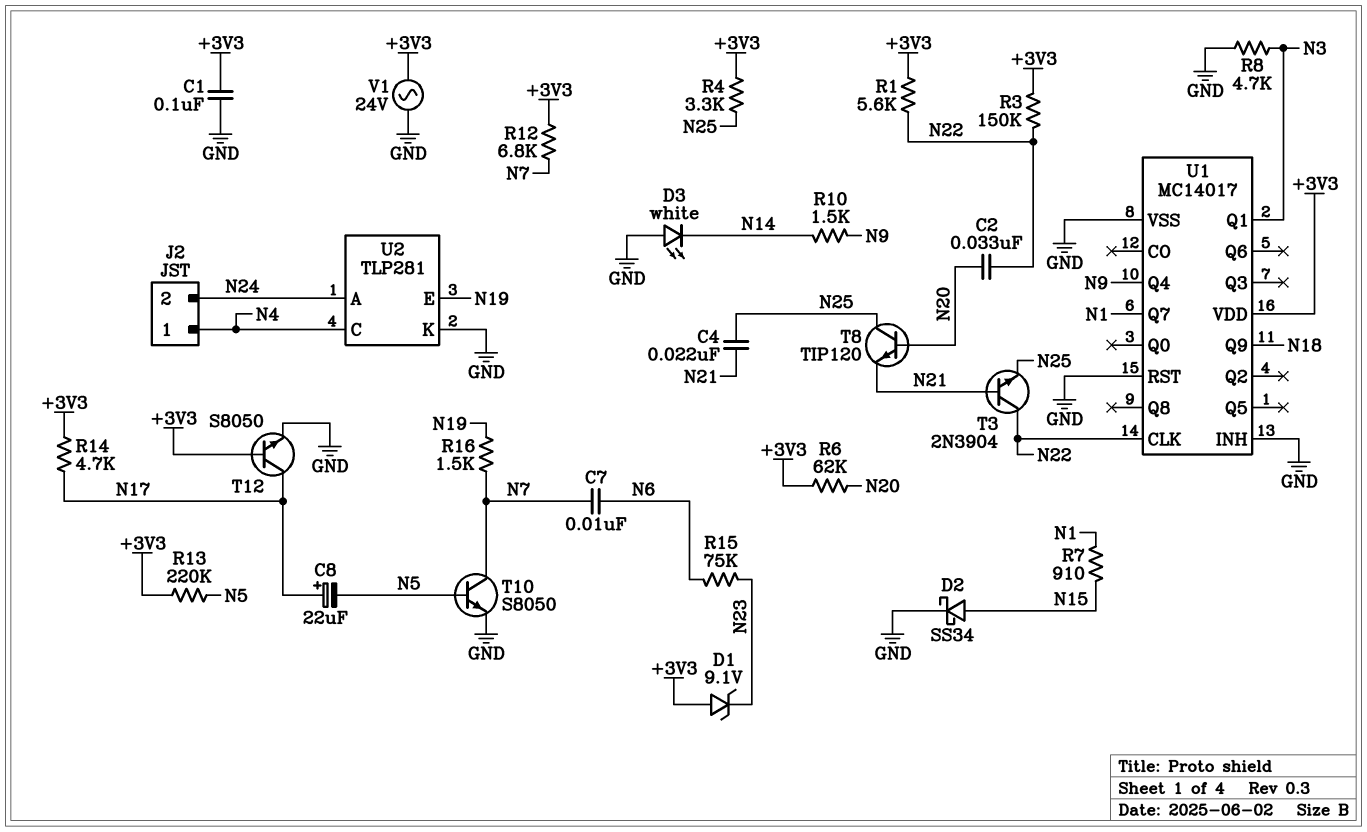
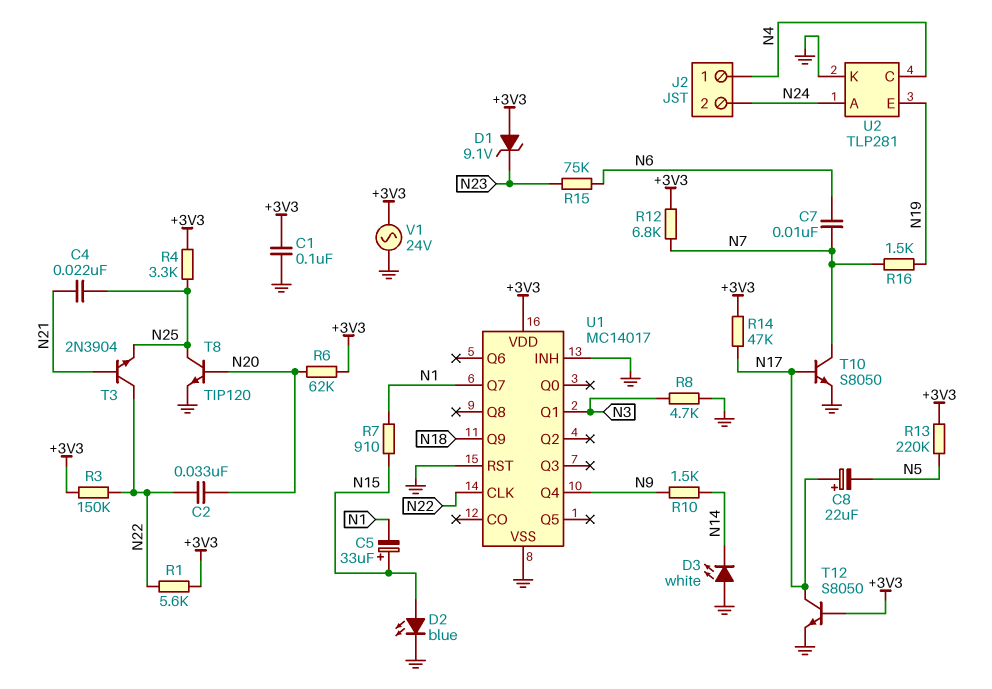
C5: none -> 33uF (plus N15, minus N1)
D2: schottky SS34 (A N15, K GND) -> LED blue (A N15, K GND)
R14: 4.7k (+3V3, N17) -> 47k (+3V3, N17)
T8: NPN TIP120 (B N20, C N25, E N21) -> NPN TIP120 (B N20, C N25, E GND)
T10: NPN S8050 (B N5, C N7, E GND) -> NPN S8050 (B N17, C N7, E GND)

